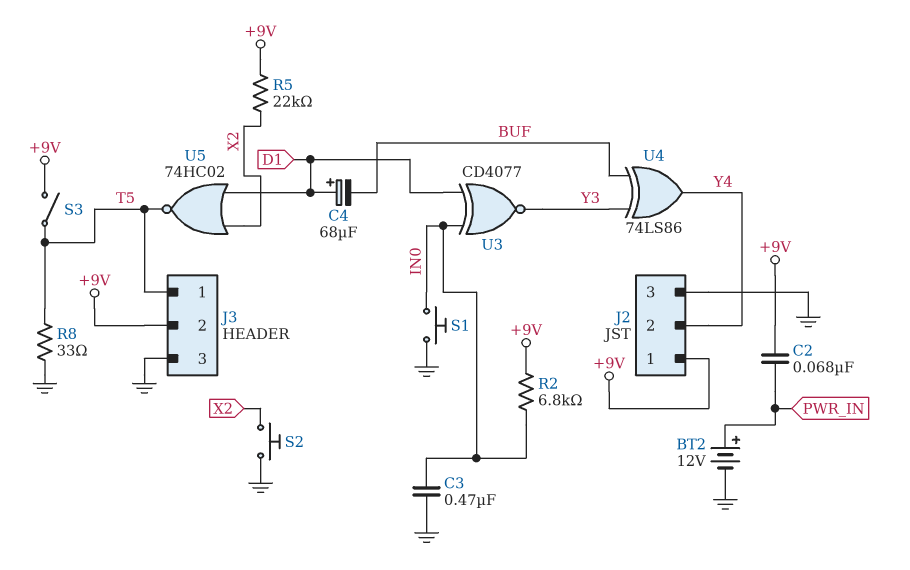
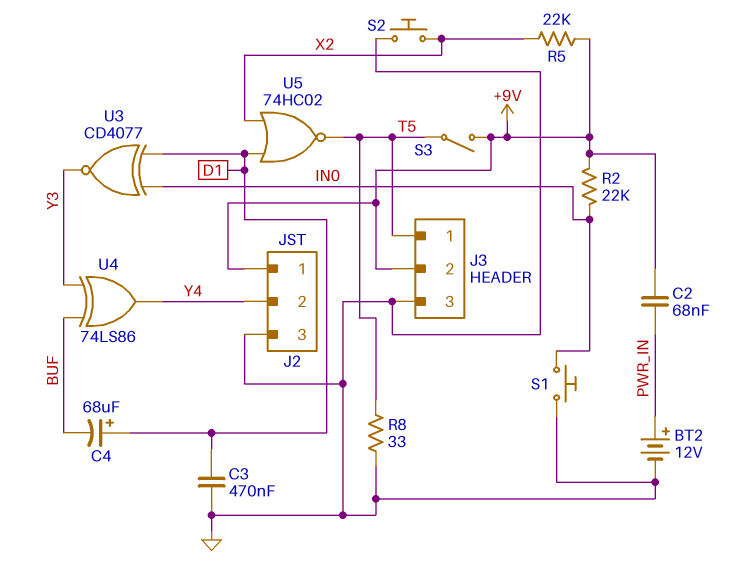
C3: 470nF (GND, IN0) -> 470nF (D1, GND)
R2: 6.8k (+9V, IN0) -> 22k (+9V, IN0)

